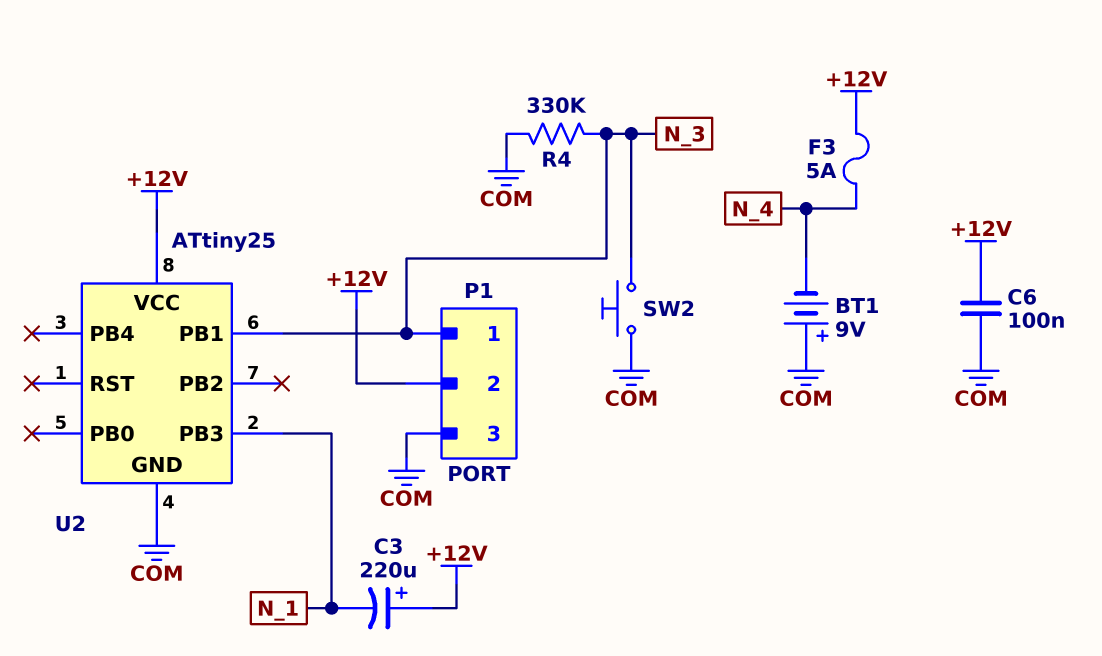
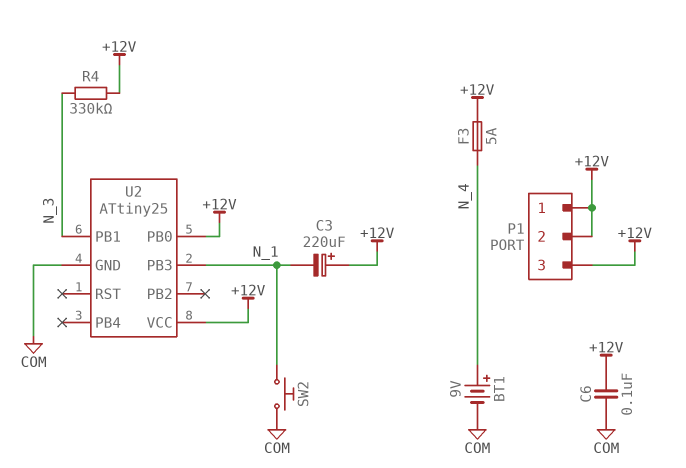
BT1: 9V (plus COM, minus N_4) -> 9V (plus N_4, minus COM)
P1 pin 1: N_3 -> +12V
P1 pin 3: COM -> +12V
R4: 330k (COM, N_3) -> 330k (+12V, N_3)
SW2: button (COM, N_3) -> button (COM, N_1)
U2 pin PB0: none -> +12V

